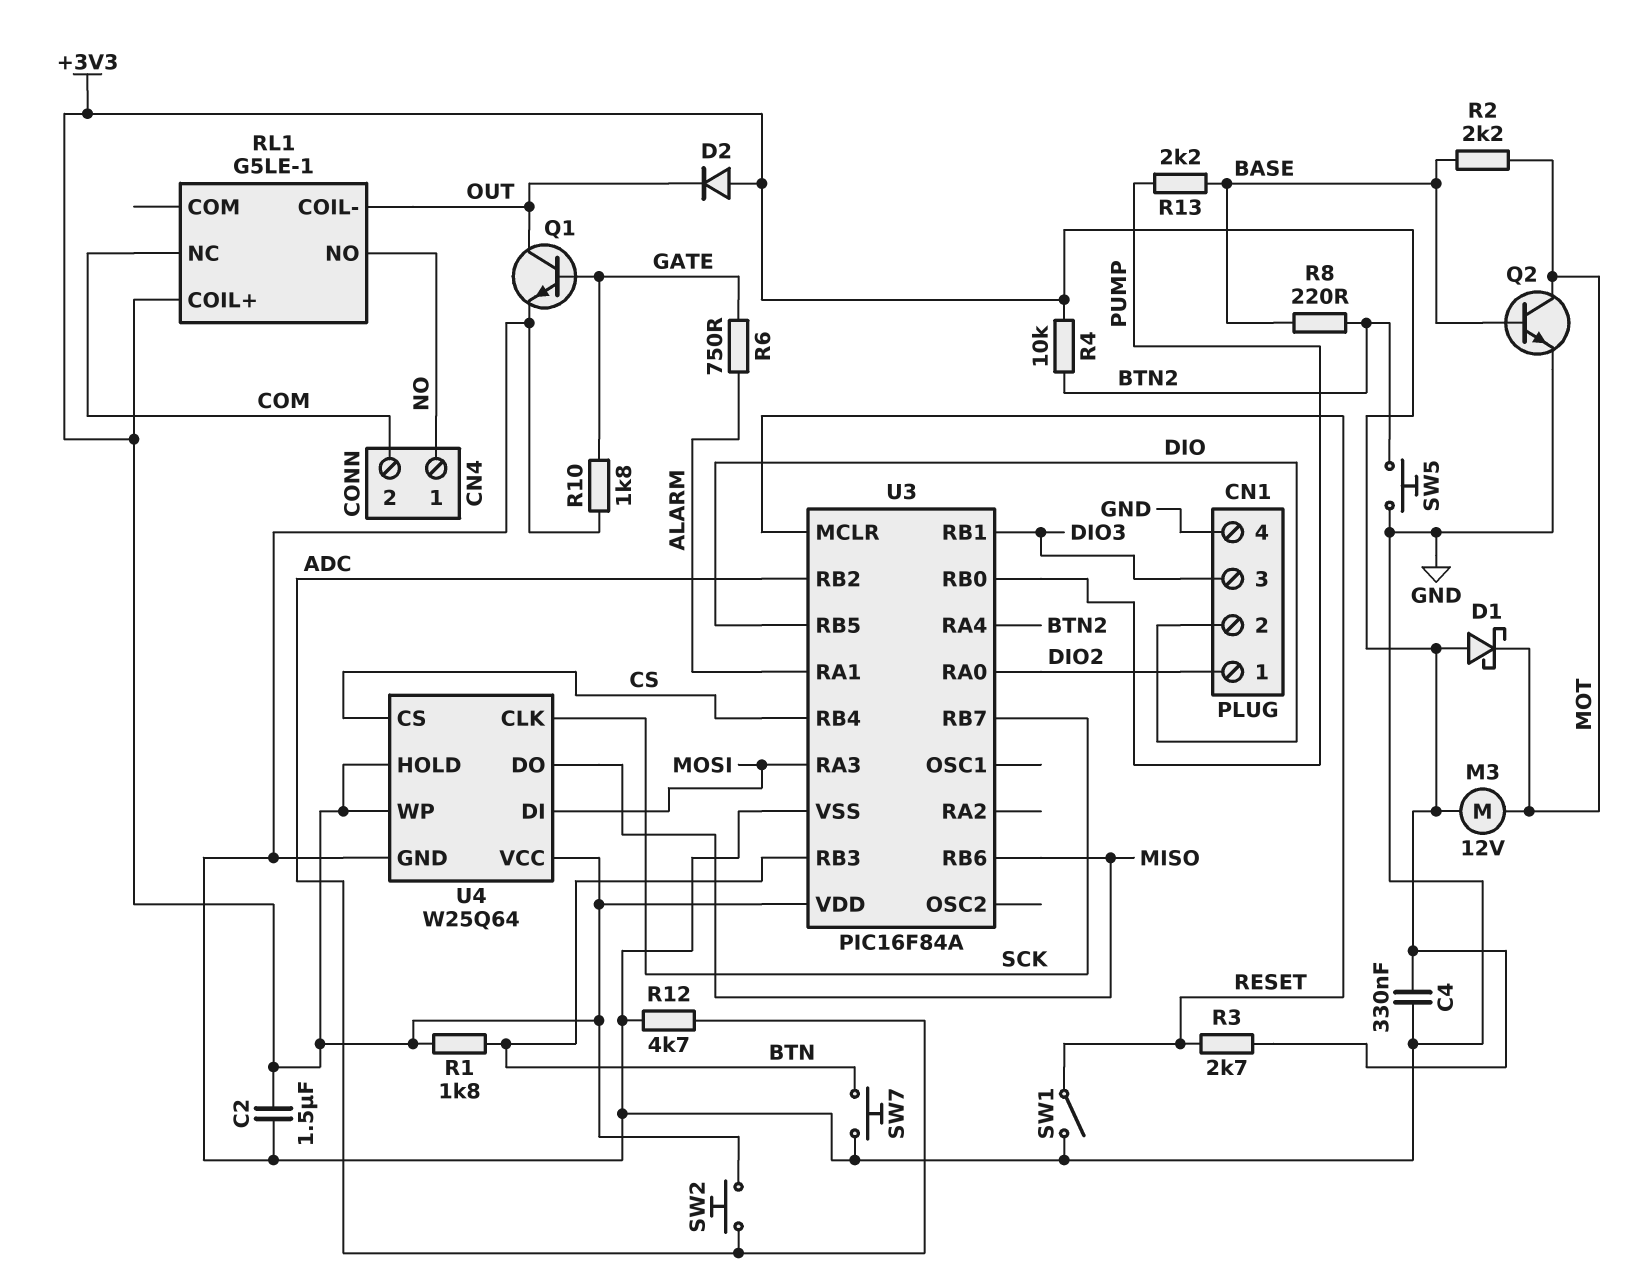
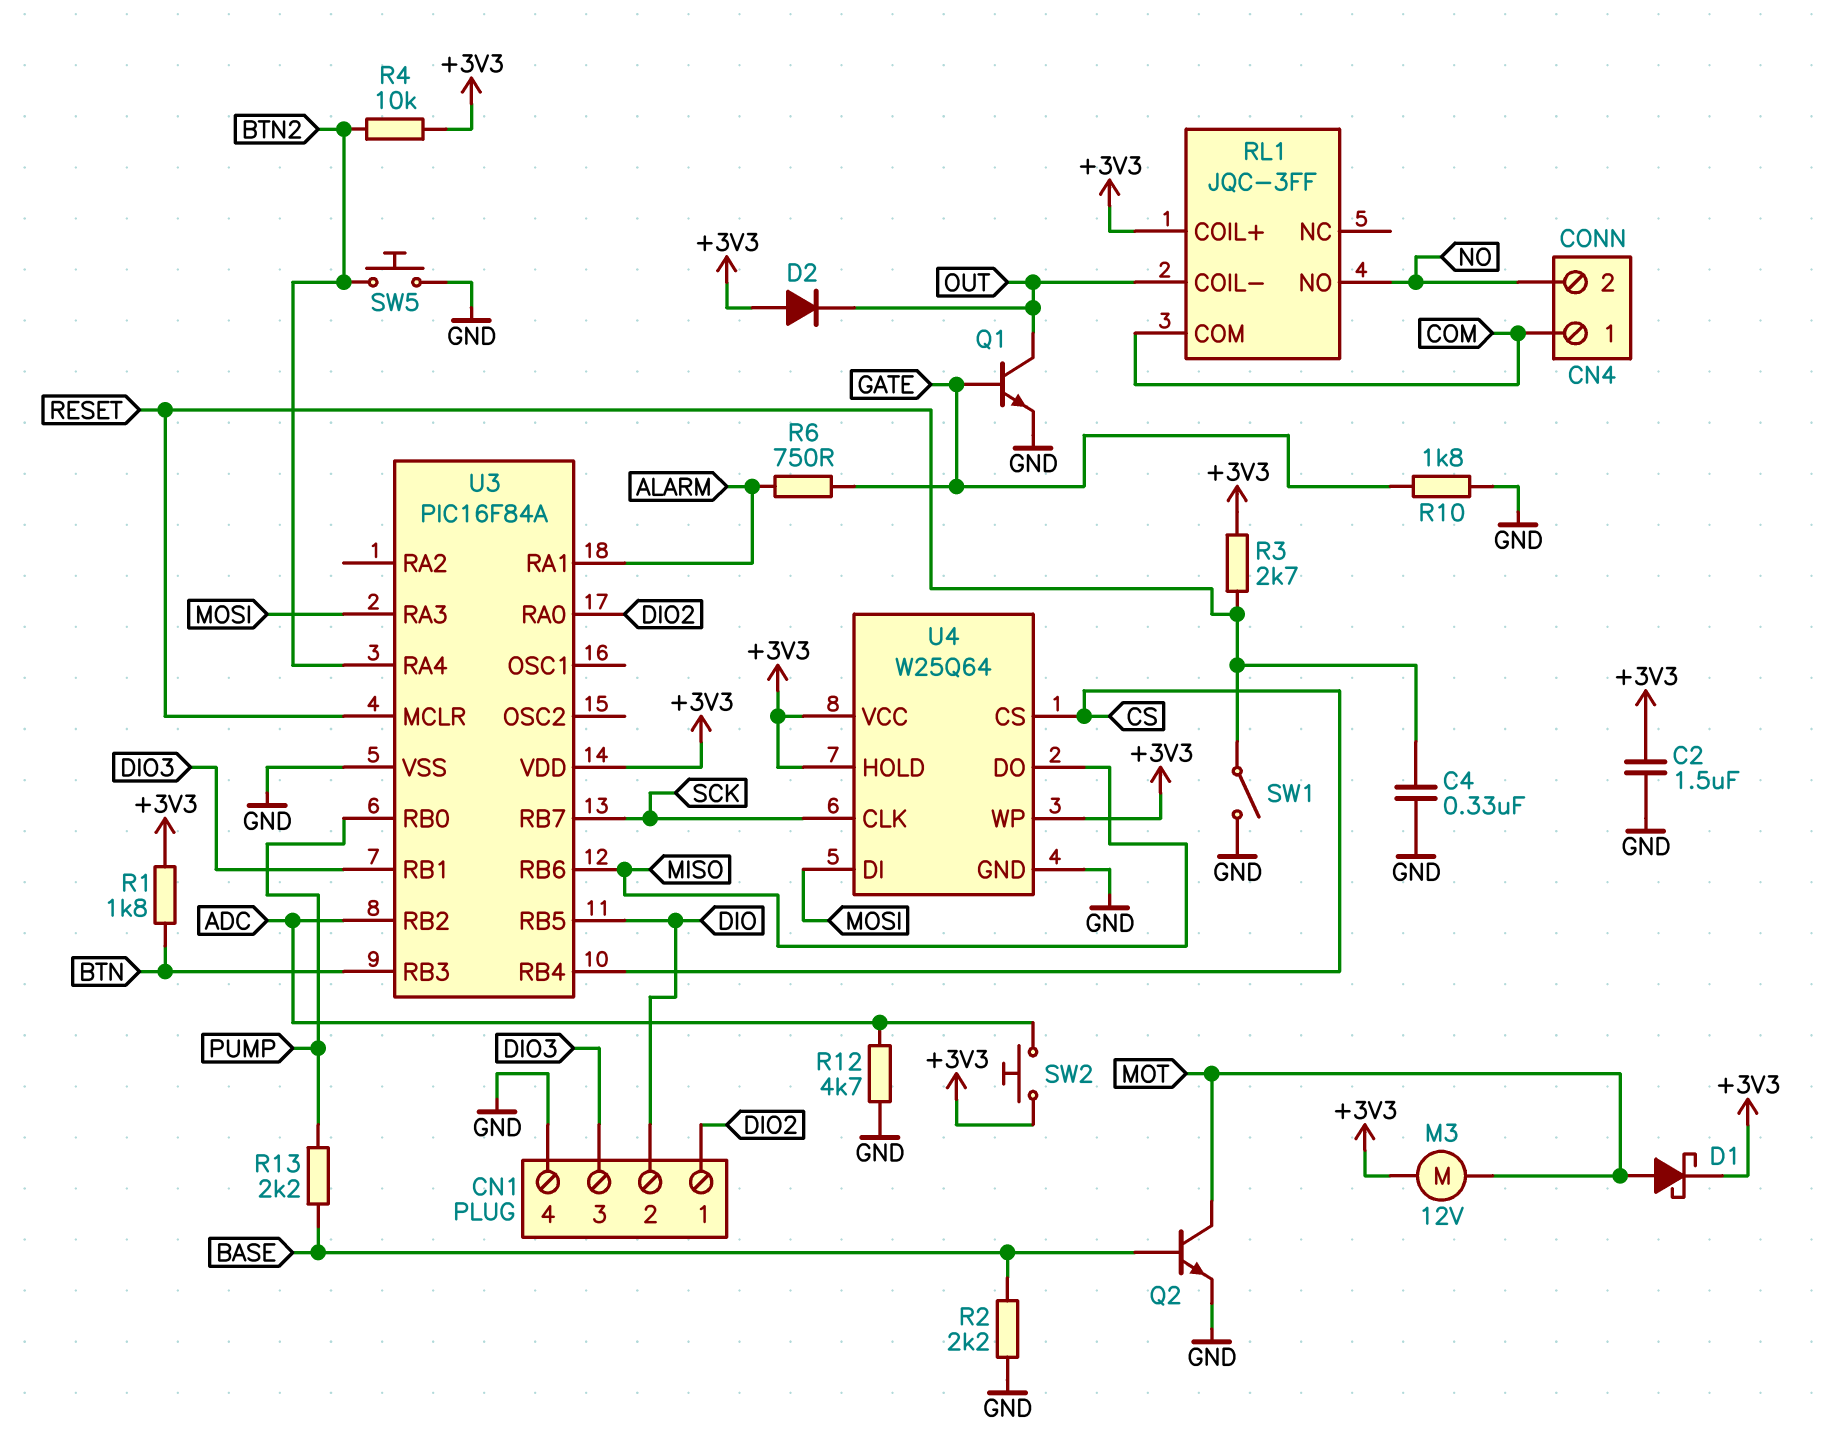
C4: 330nF (+3V3, GND) -> 330nF (GND, RESET)
CN4 pin 1: NO -> COM
CN4 pin 2: COM -> NO
D1: schottky (A +3V3, K MOT) -> schottky (A MOT, K +3V3)
R2: 2.2k (BASE, MOT) -> 2.2k (BASE, GND)
R8: 220 (BASE, BTN2) -> none
RL1: G5LE-1 -> JQC-3FF
RL1 pin COM: none -> COM
RL1 pin NC: COM -> none
SW7: button (BTN, GND) -> none

